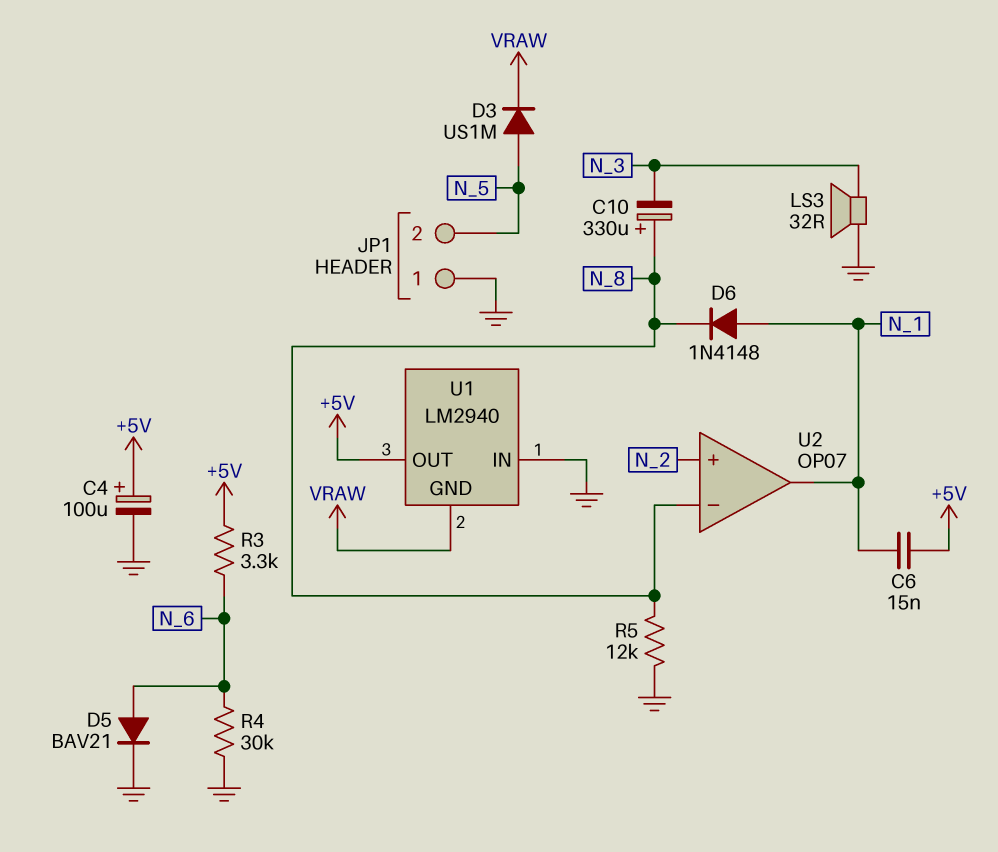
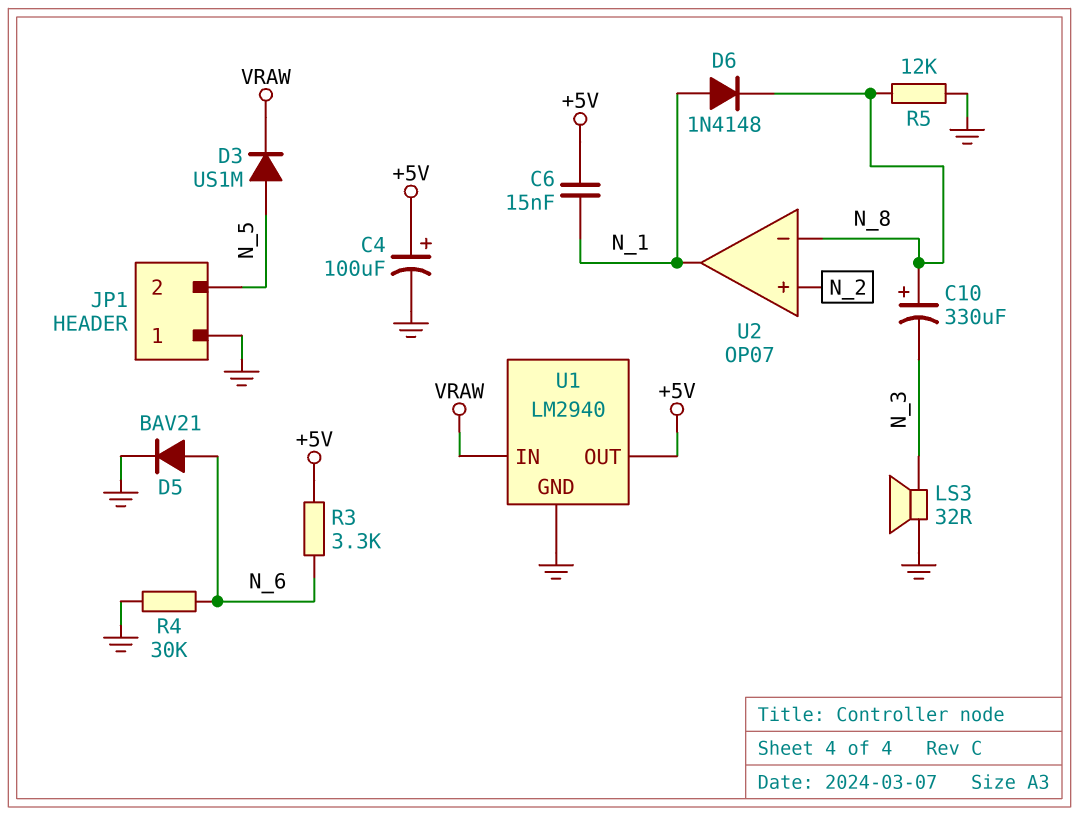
U1 pin GND: VRAW -> GND
U1 pin IN: GND -> VRAW

